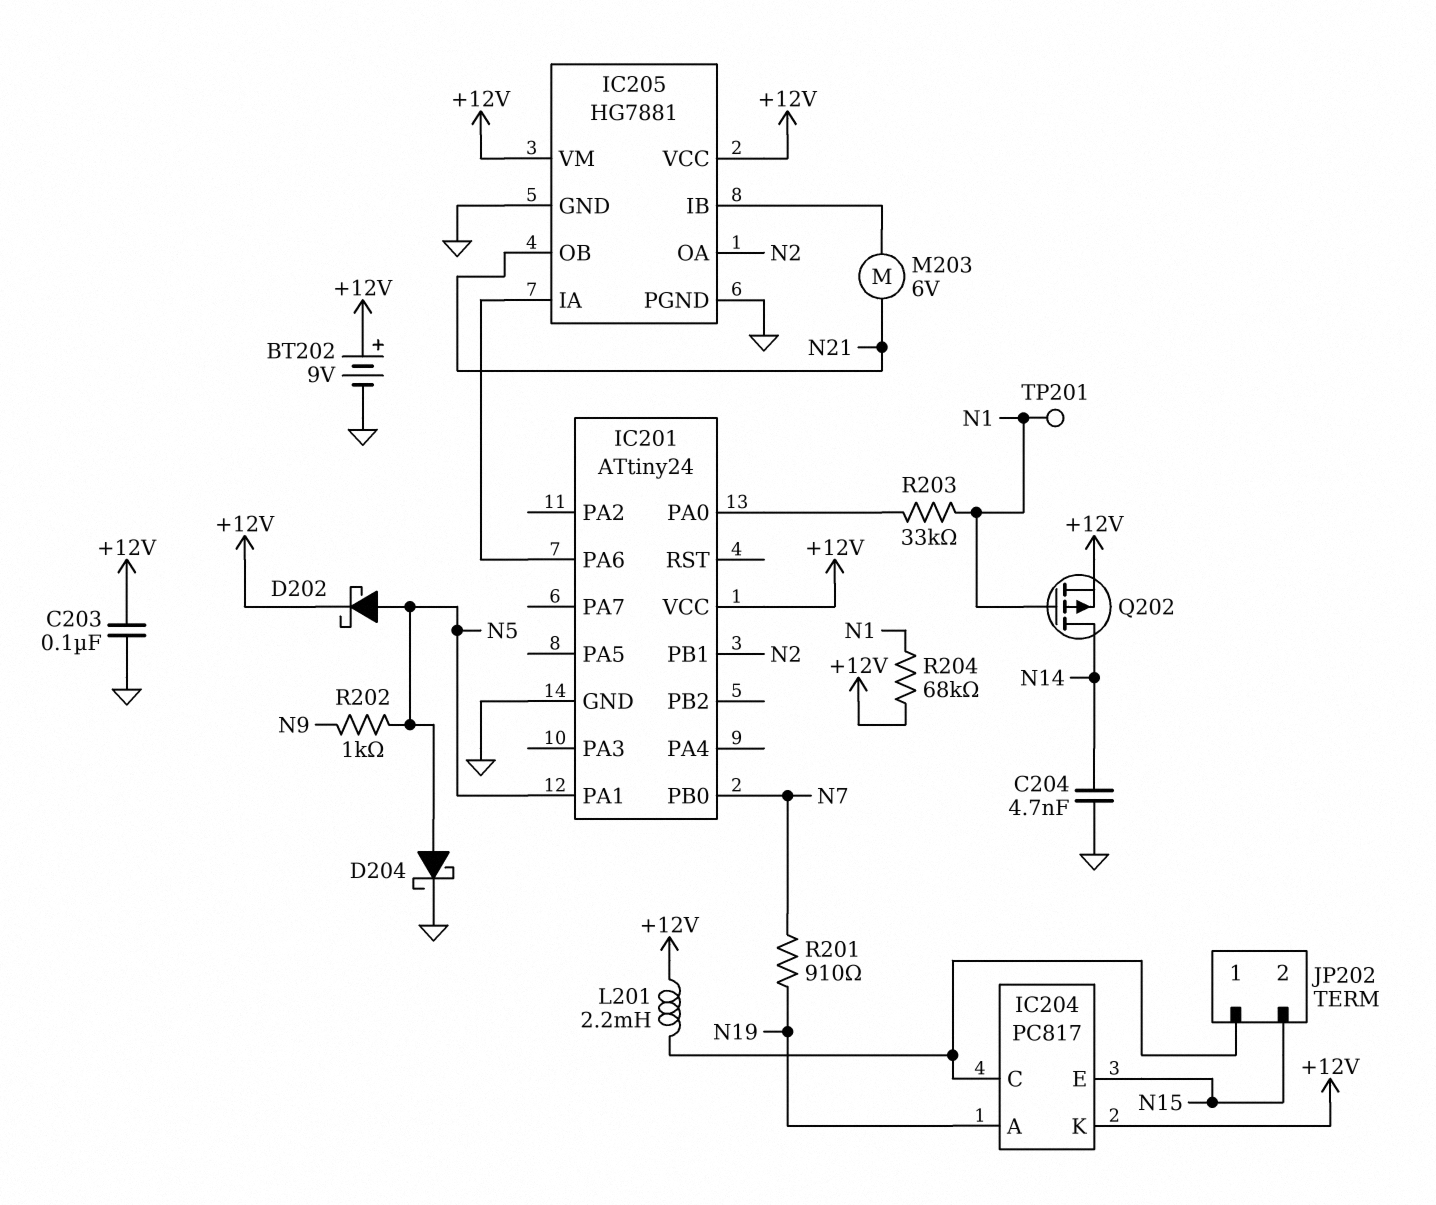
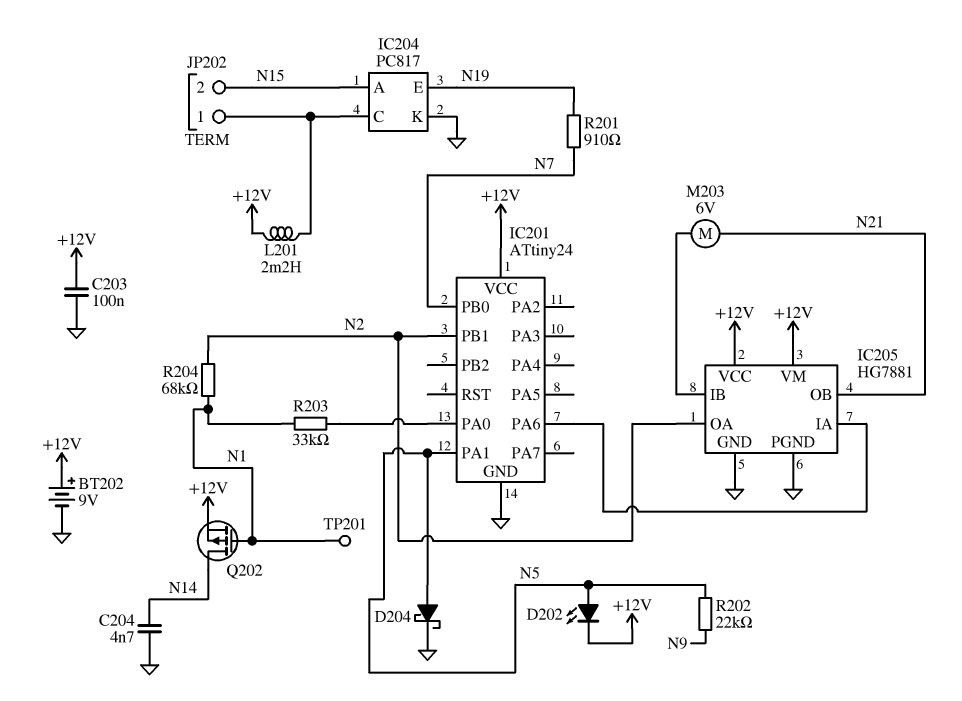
D202: schottky (A N5, K +12V) -> LED (A N5, K +12V)
IC204 pin A: N19 -> N15
IC204 pin E: N15 -> N19
IC204 pin K: +12V -> GND
R202: 1k (N5, N9) -> 22k (N5, N9)
R204: 68k (+12V, N1) -> 68k (N1, N2)

